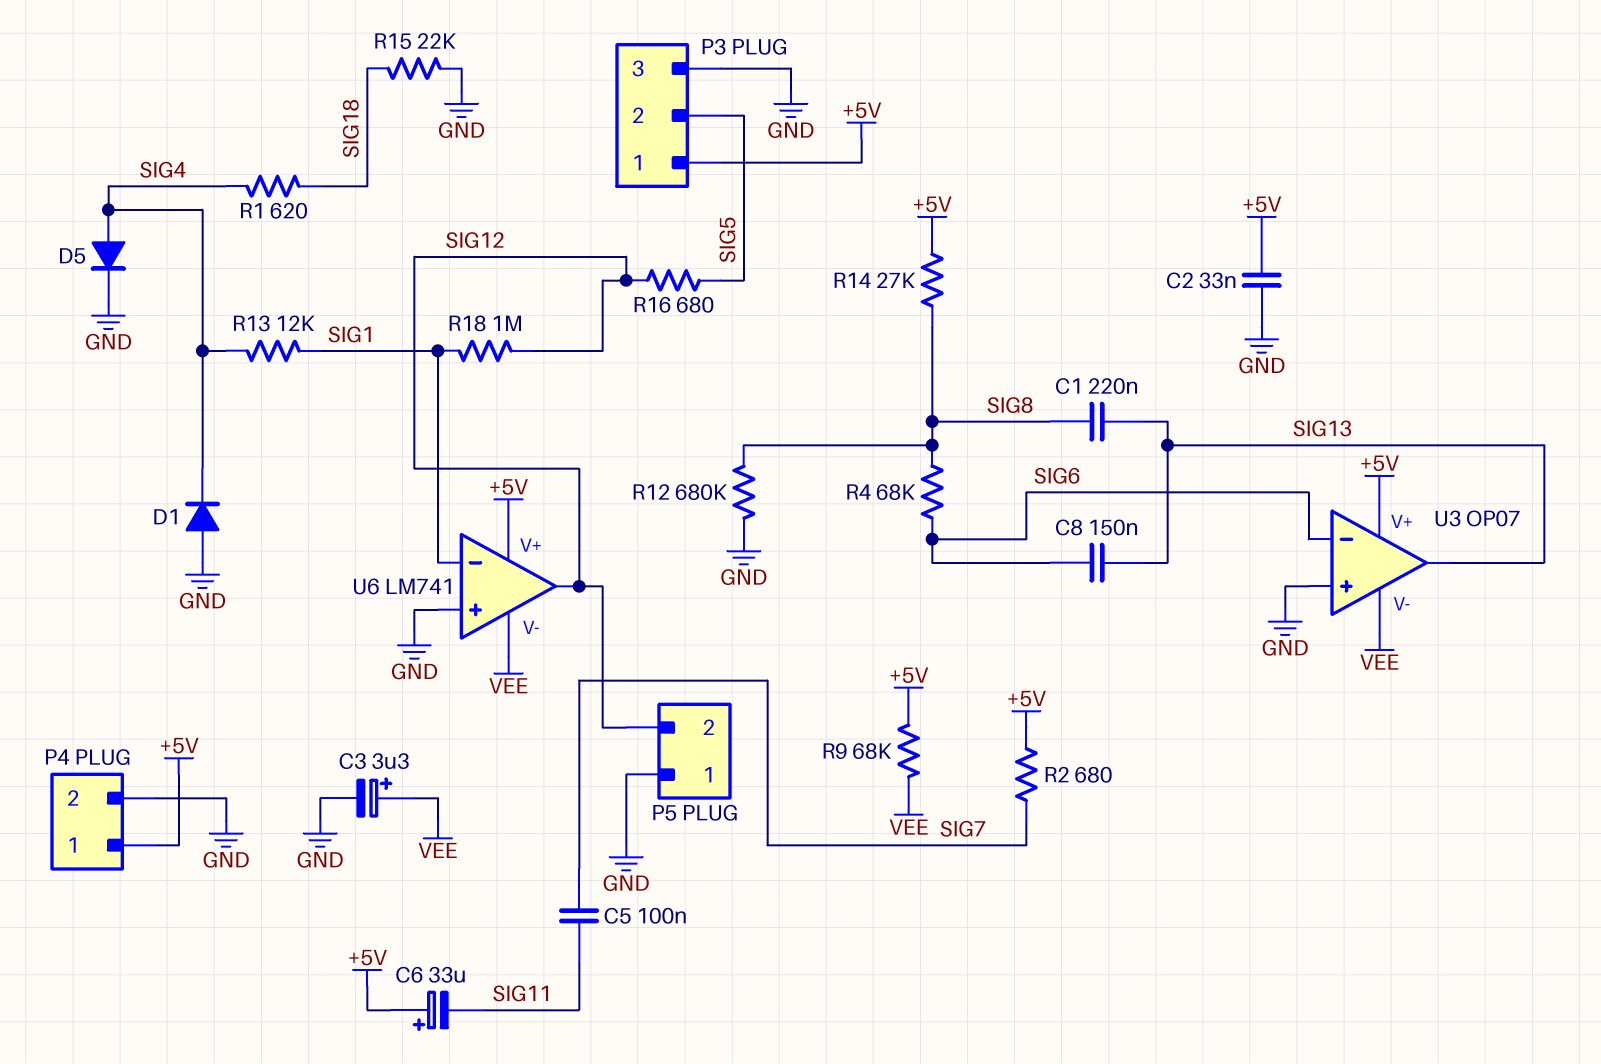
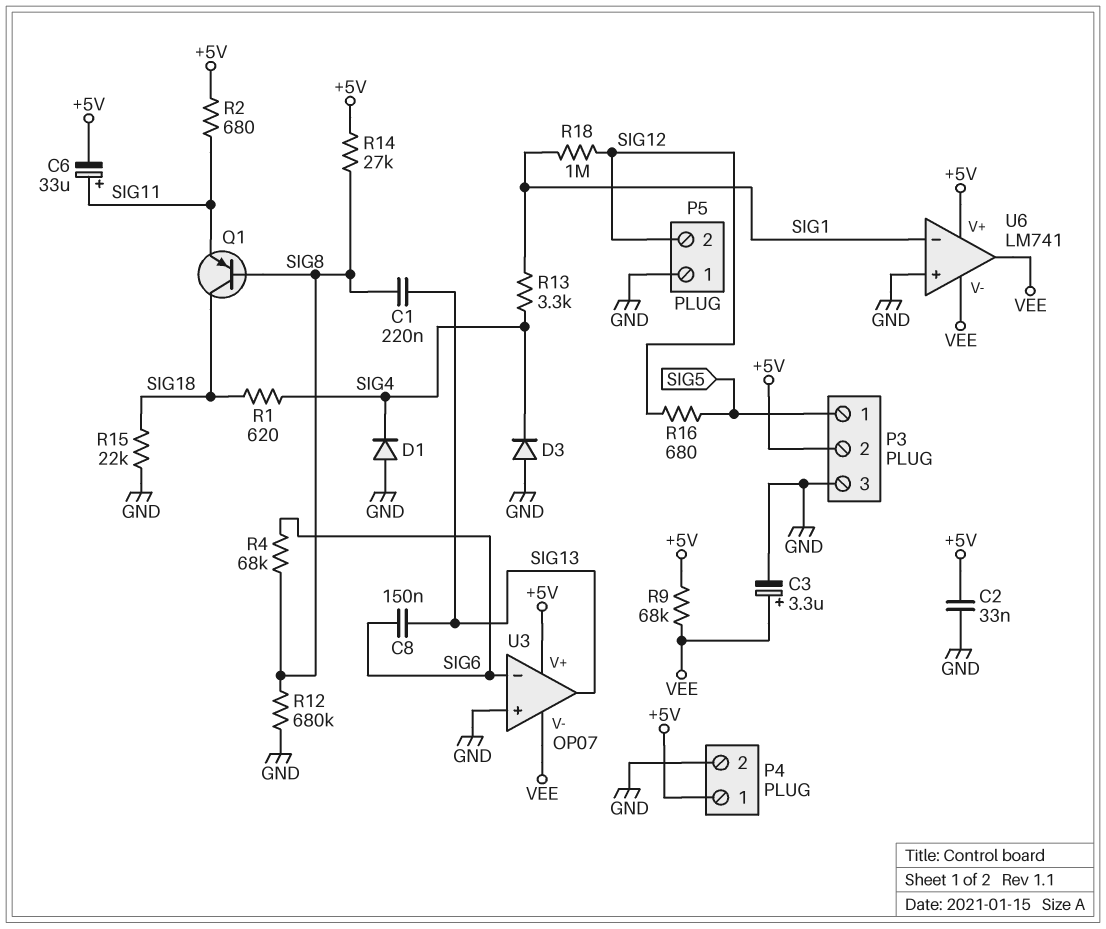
C5: 100nF (SIG7, SIG11) -> none
C6: 33uF (plus +5V, minus SIG11) -> 33uF (plus SIG11, minus +5V)
D3: none -> diode (A GND, K SIG4)
D5: diode (A SIG4, K GND) -> none
P3 pin 1: +5V -> SIG5
P3 pin 2: SIG5 -> +5V
Q1: none -> PNP (B SIG8, C SIG18, E SIG11)
R2: 680 (+5V, SIG7) -> 680 (+5V, SIG11)
R13: 12k (SIG1, SIG4) -> 3.3k (SIG1, SIG4)
U6 pin out: SIG12 -> VEE

